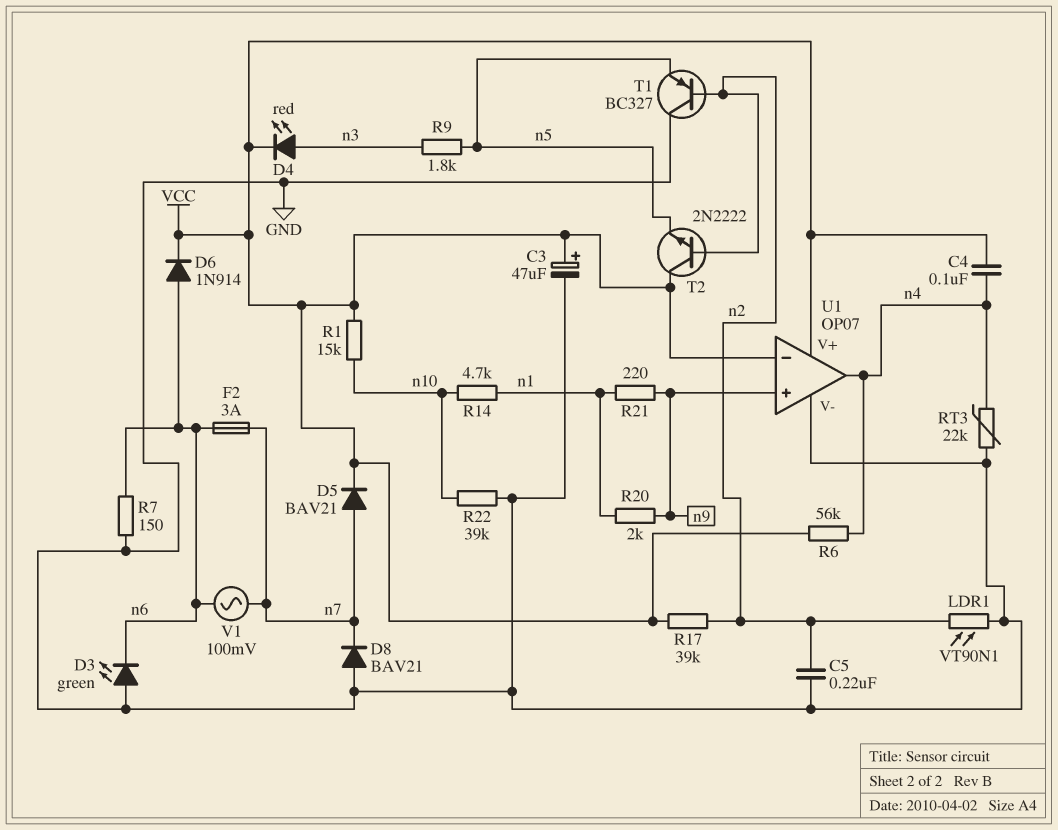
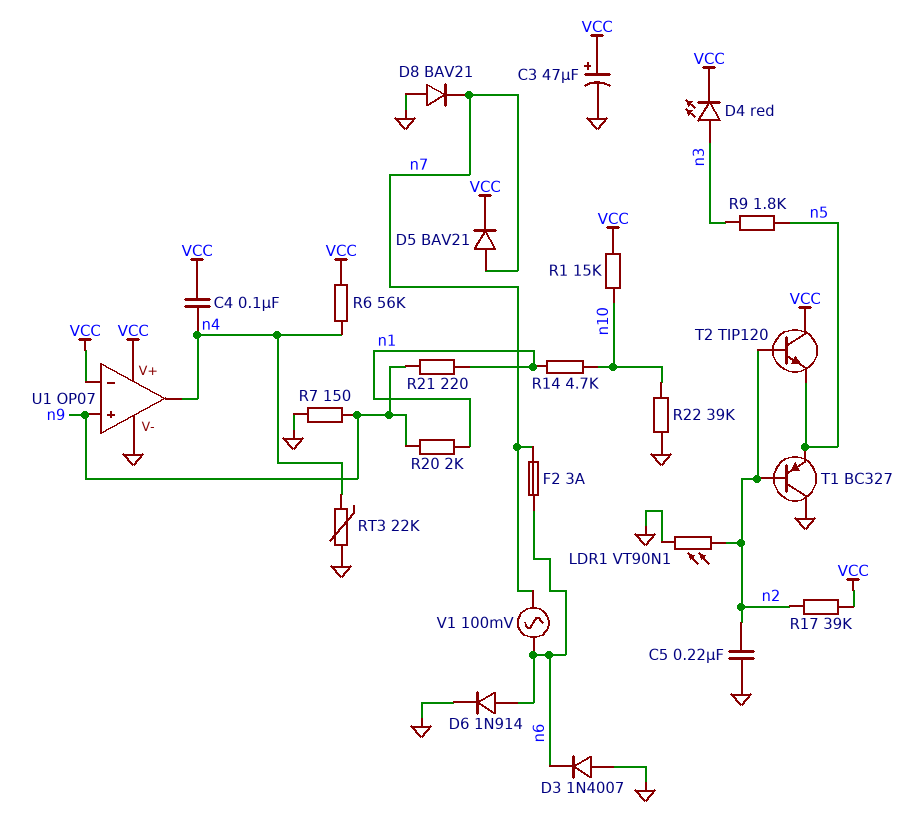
D3: LED green (A GND, K n6) -> diode 1N4007 (A GND, K n6)
D6: diode 1N914 (A n6, K VCC) -> diode 1N914 (A n6, K GND)
R7: 150 (GND, n6) -> 150 (GND, n9)
T2: NPN 2N2222 (B n2, C VCC, E n5) -> NPN TIP120 (B n2, C VCC, E n5)

